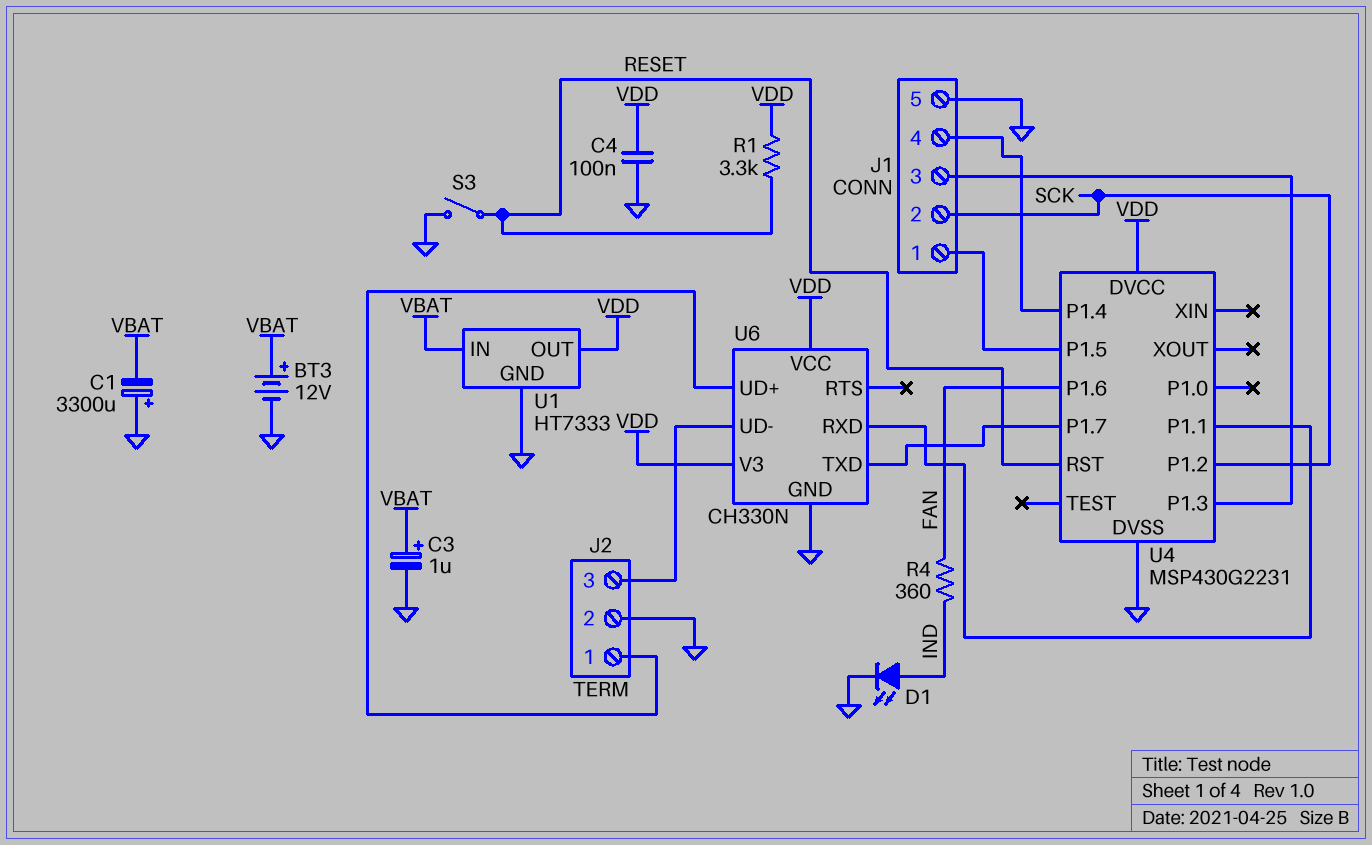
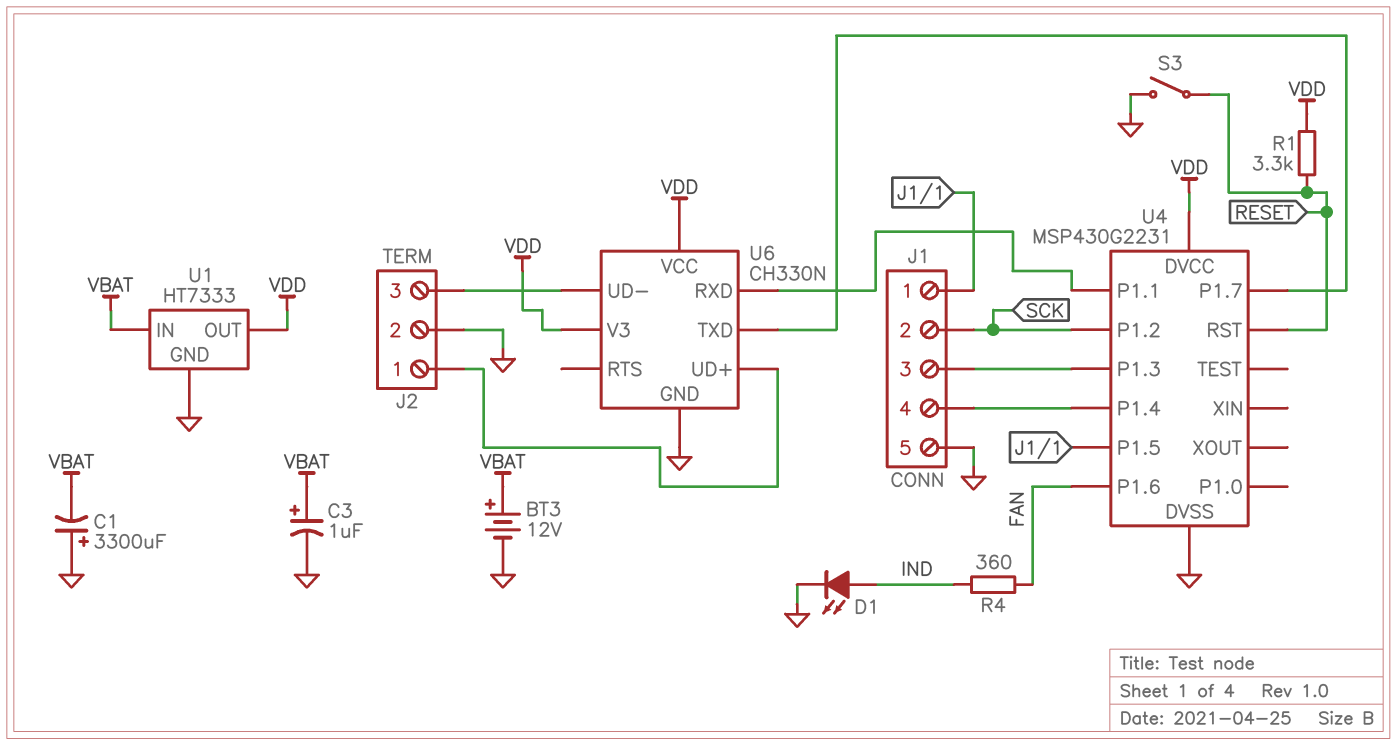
C4: 100nF (GND, VDD) -> none

